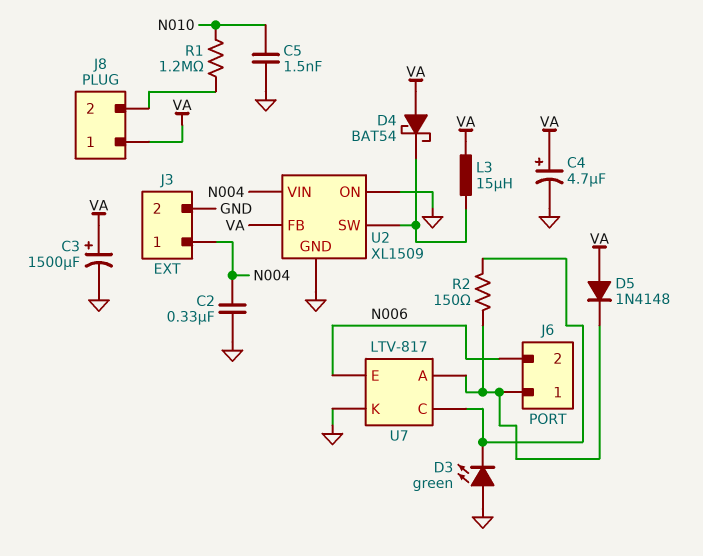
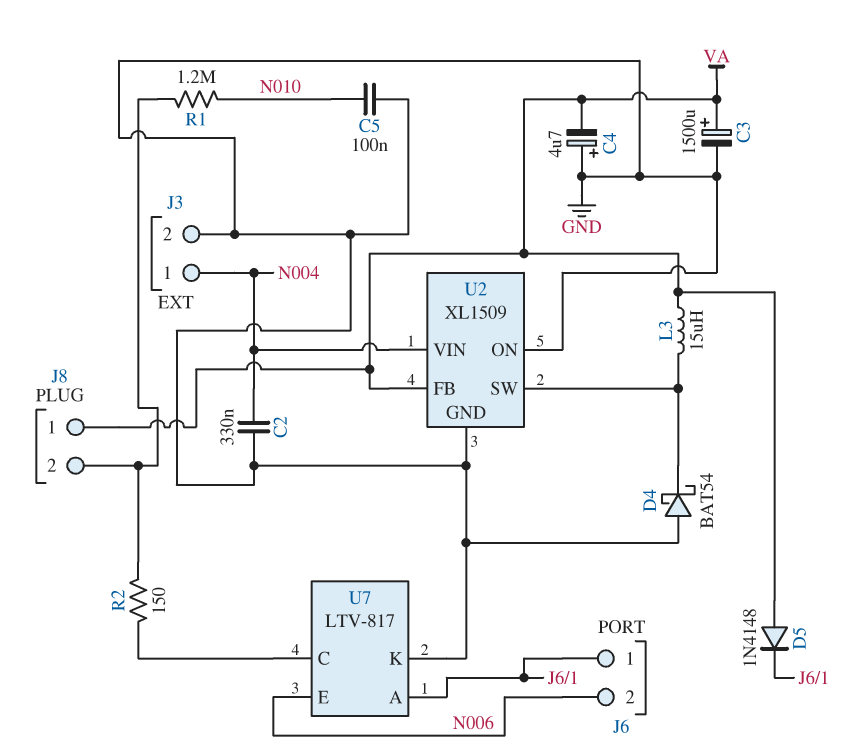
C4: 4.7uF (plus VA, minus GND) -> 4.7uF (plus GND, minus VA)
C5: 1.5nF (GND, N010) -> 100nF (GND, N010)
D3: LED green (A GND, K U7/C) -> none
D4: schottky BAT54 (A VA, K U2/SW) -> schottky BAT54 (A GND, K U2/SW)
R2: 150 (J6/1, U7/C) -> 150 (J8/2, U7/C)

